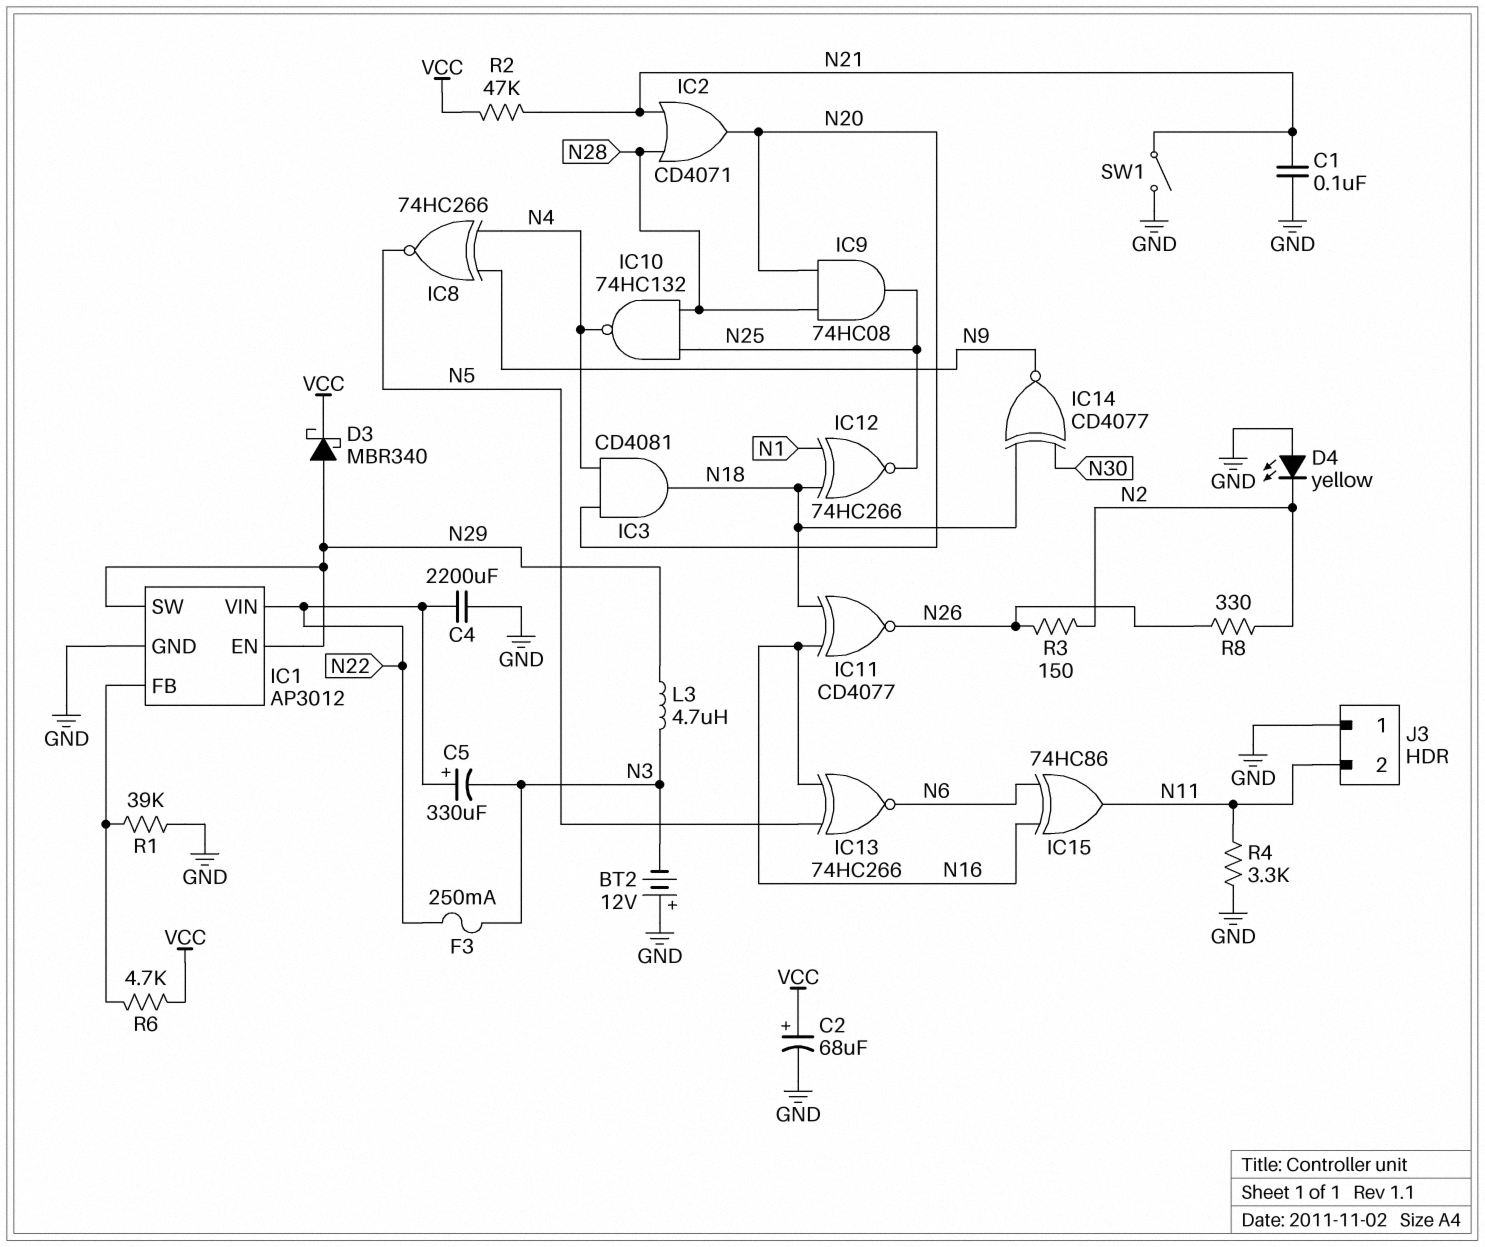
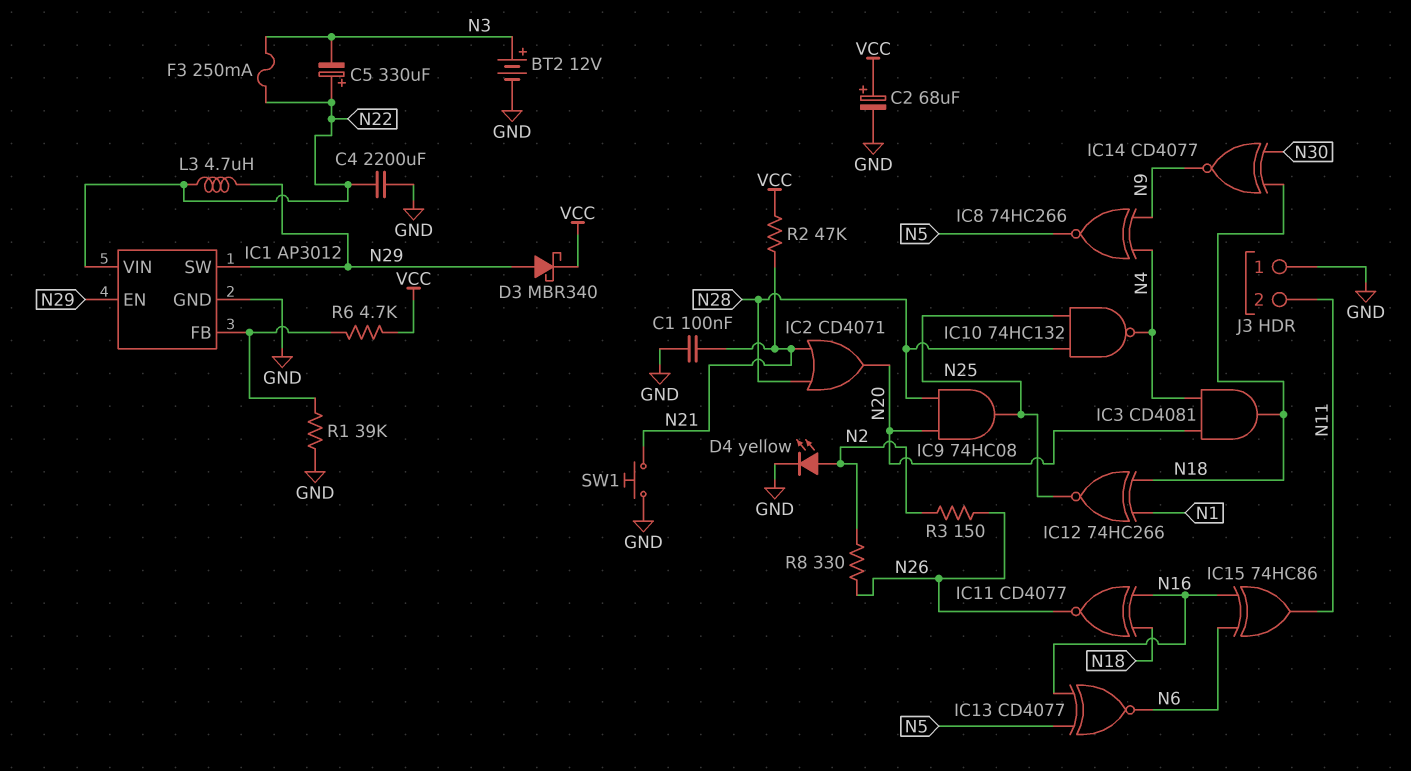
BT2: 12V (plus GND, minus N3) -> 12V (plus N3, minus GND)
D4: LED yellow (A GND, K N2) -> LED yellow (A N2, K GND)
IC13: XNOR 74HC266 (in N5, in N16, out N6) -> XNOR CD4077 (in N5, in N16, out N6)
L3: 4.7uH (N3, N29) -> 4.7uH (N22, N29)
R4: 3.3k (GND, N11) -> none
SW1: switch (GND, N21) -> button (GND, N21)

